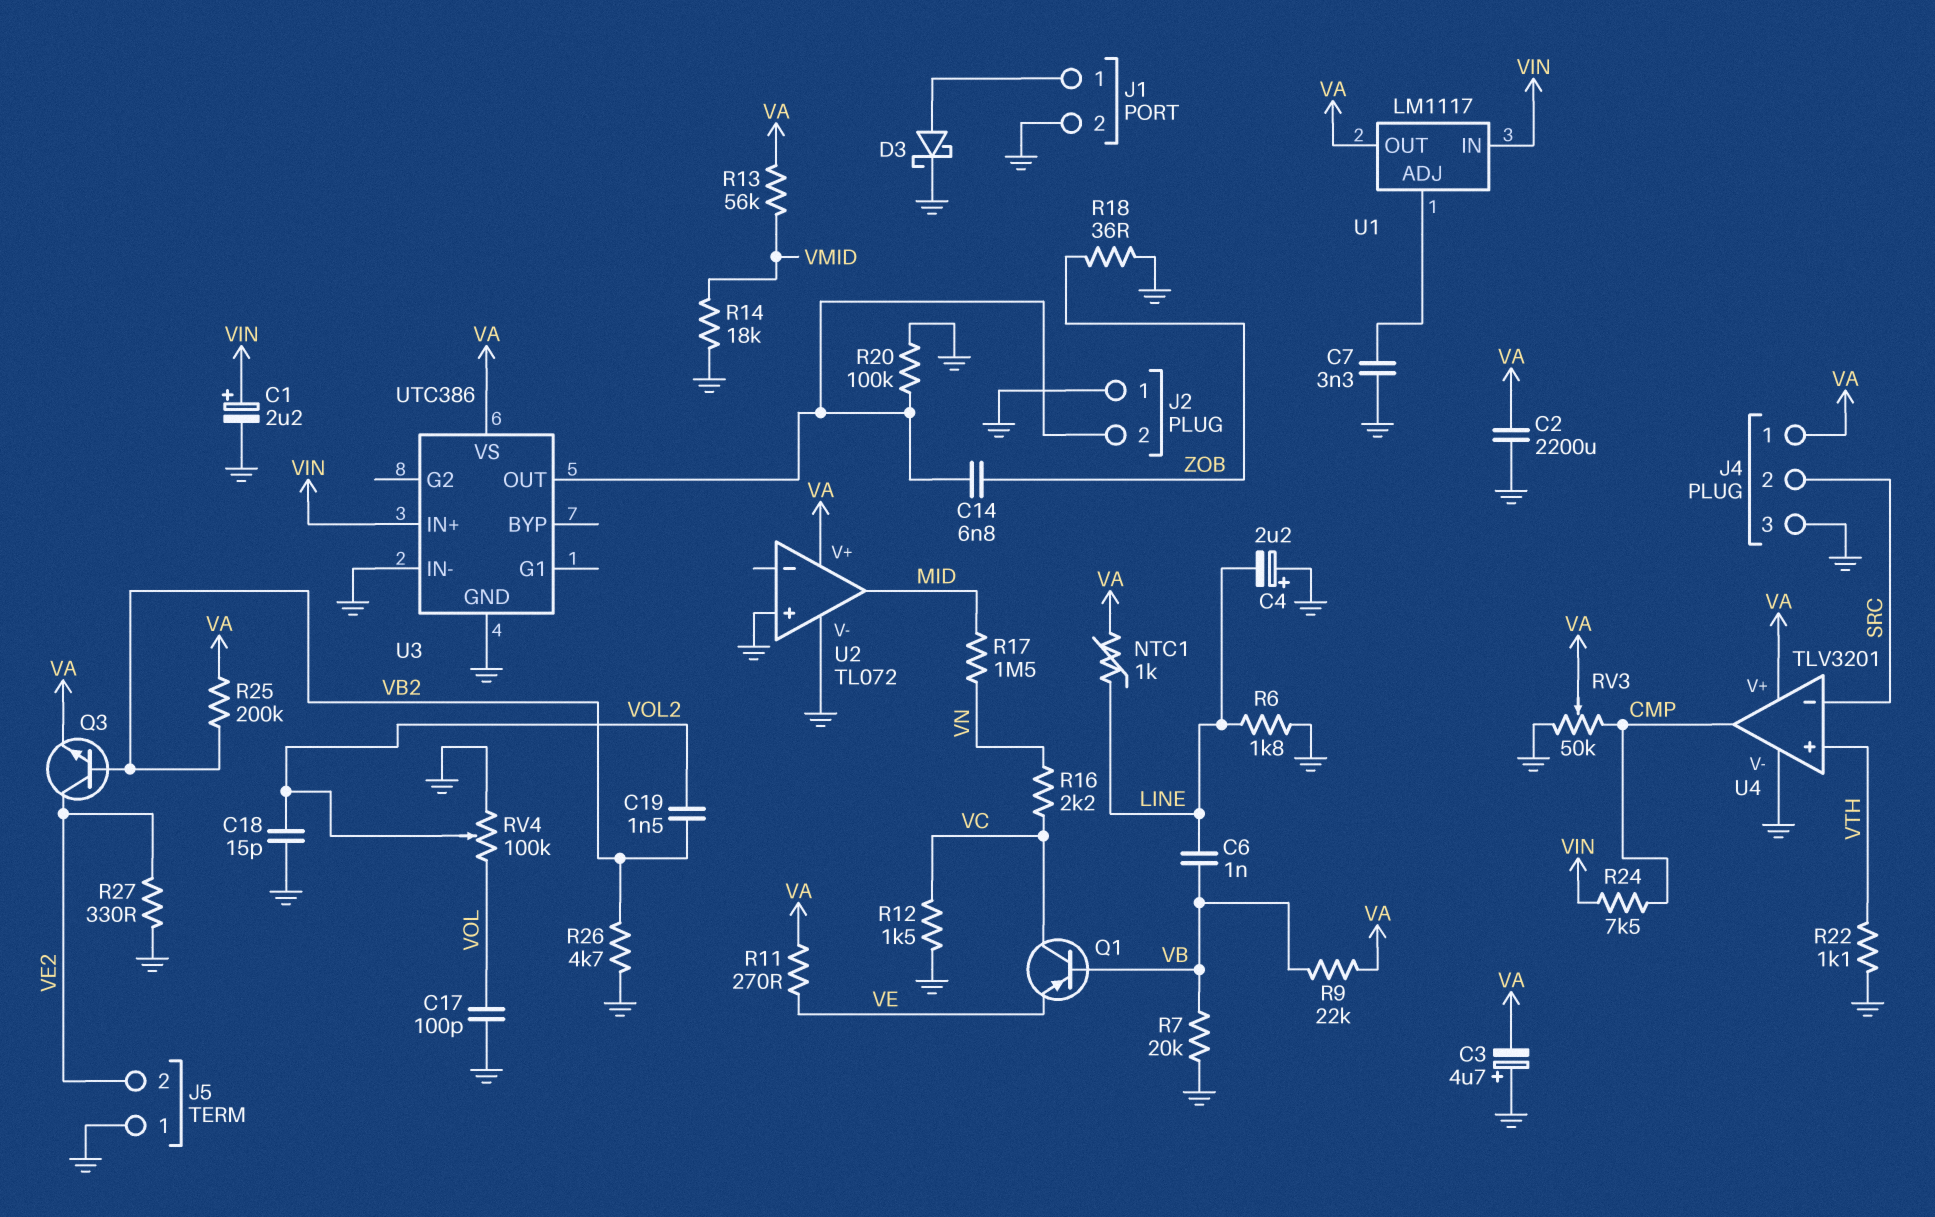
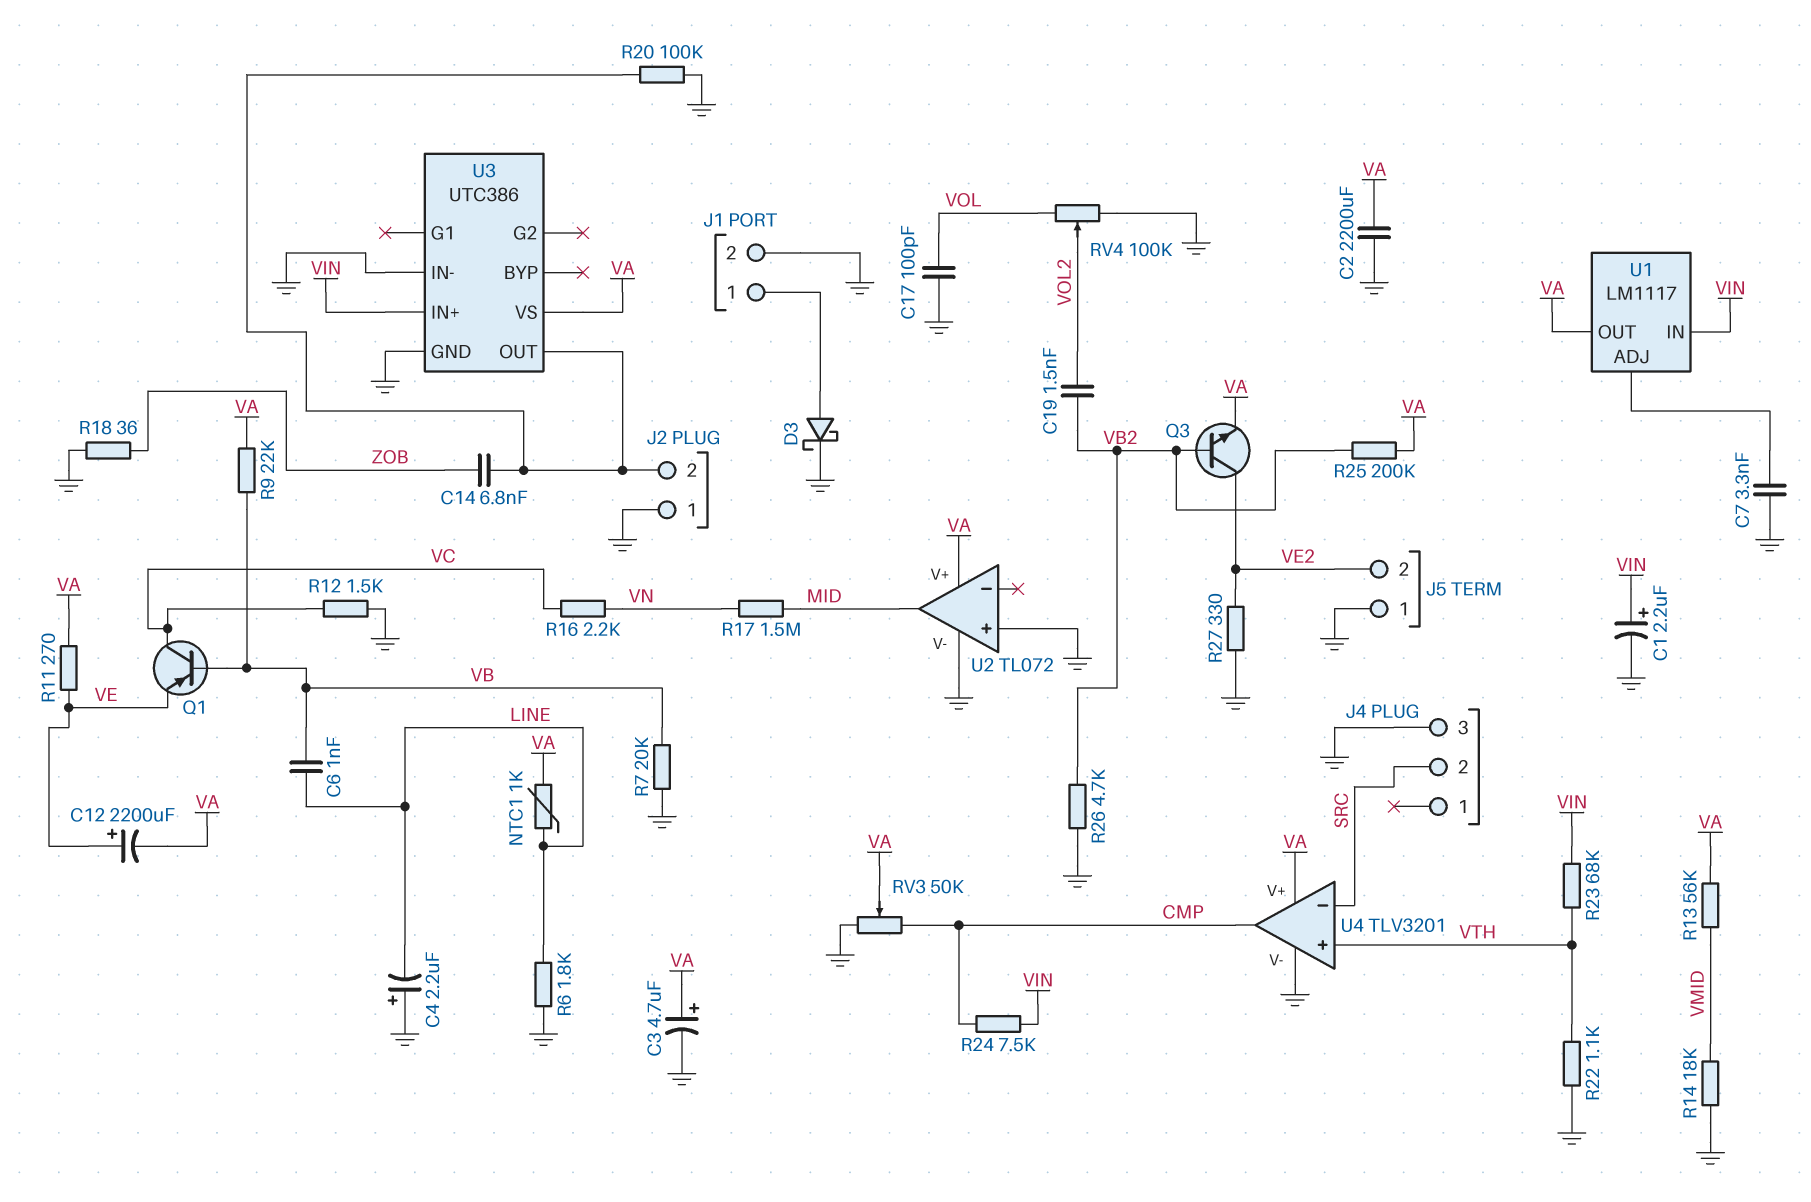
C3: 4.7uF (plus GND, minus VA) -> 4.7uF (plus VA, minus GND)
C12: none -> 2200uF (plus VE, minus VA)
C18: 15pF (GND, VOL2) -> none
J4 pin 1: VA -> none
R23: none -> 68k (VIN, VTH)

